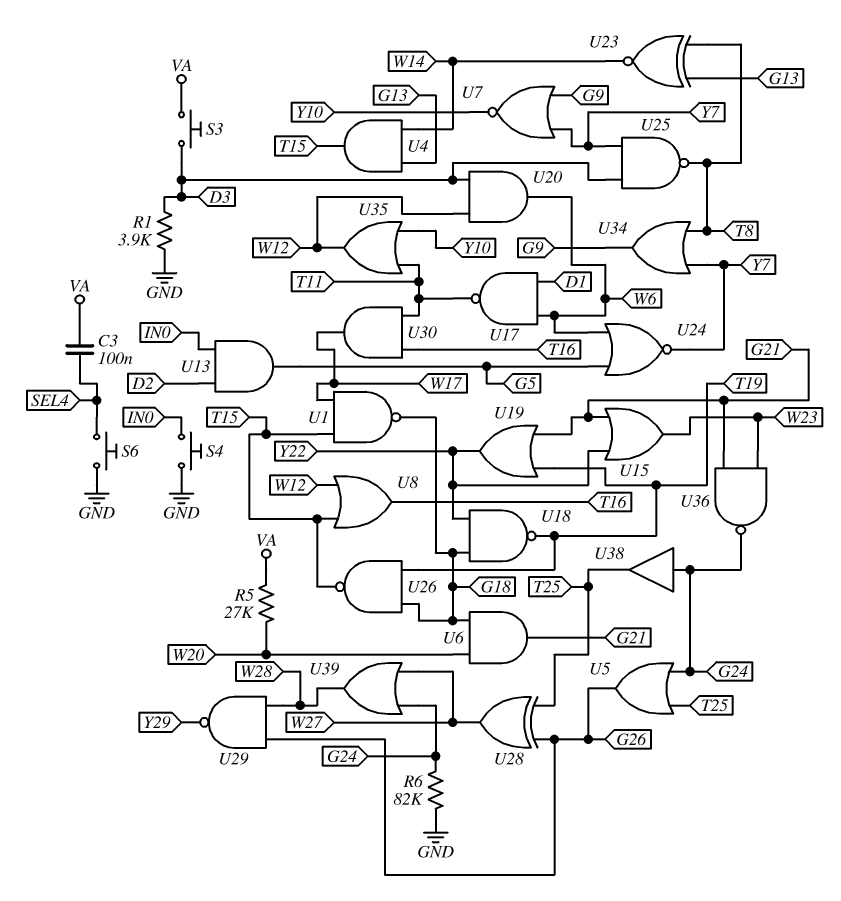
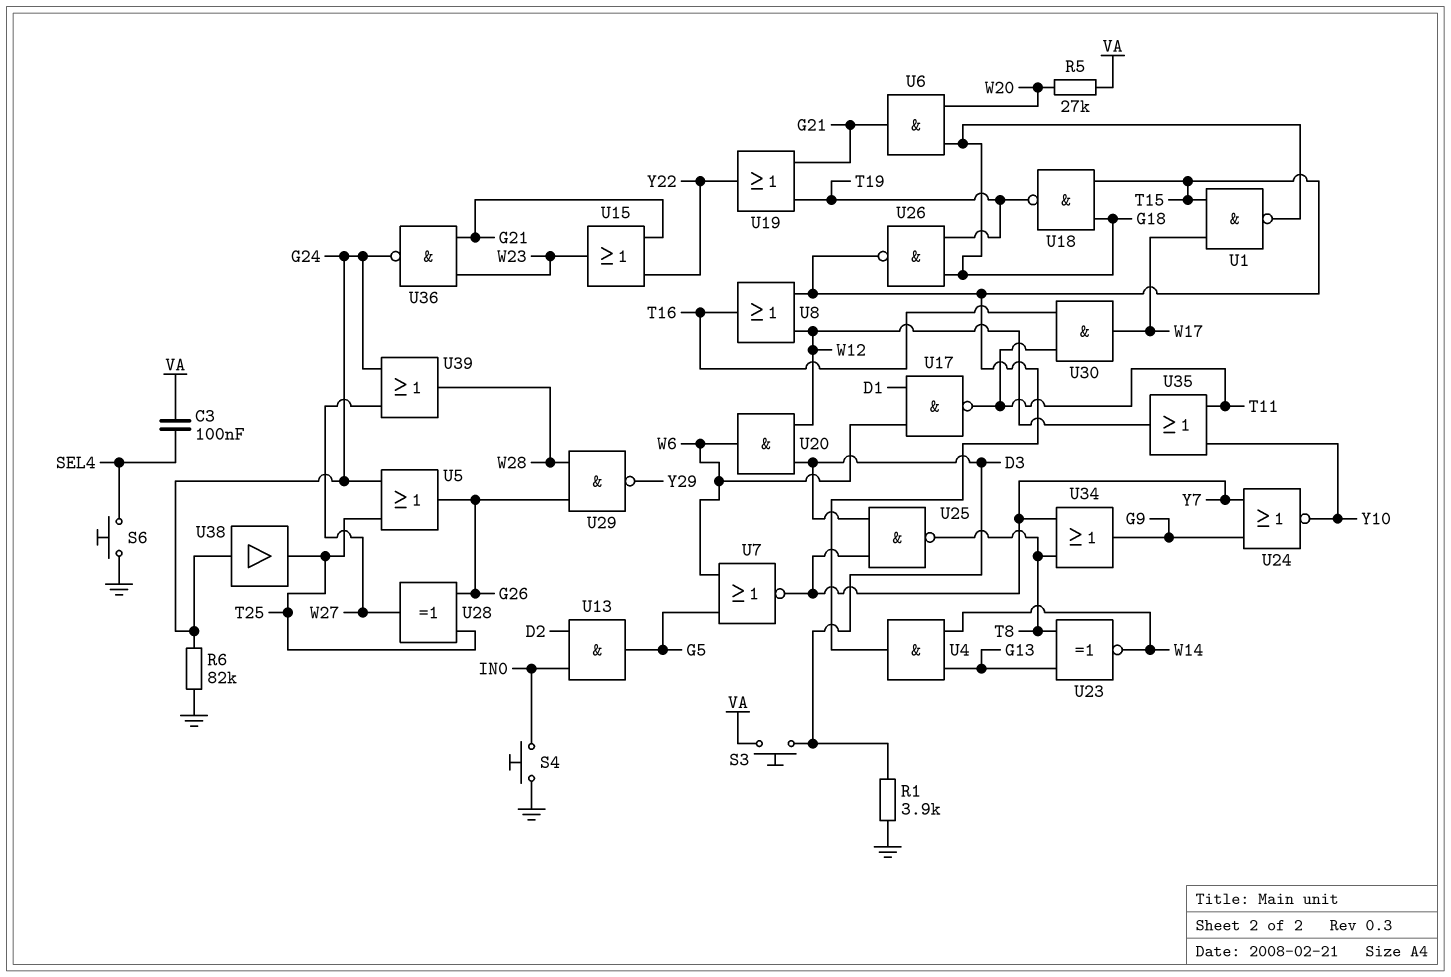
U7: NOR (in G9, in Y7, out Y10) -> NOR (in G5, in W6, out Y7)
U18: NAND (in G18, in Y22, out T19) -> NAND (in G18, in T15, out T19)
U24: NOR (in G5, in W6, out Y7) -> NOR (in G9, in Y7, out Y10)

